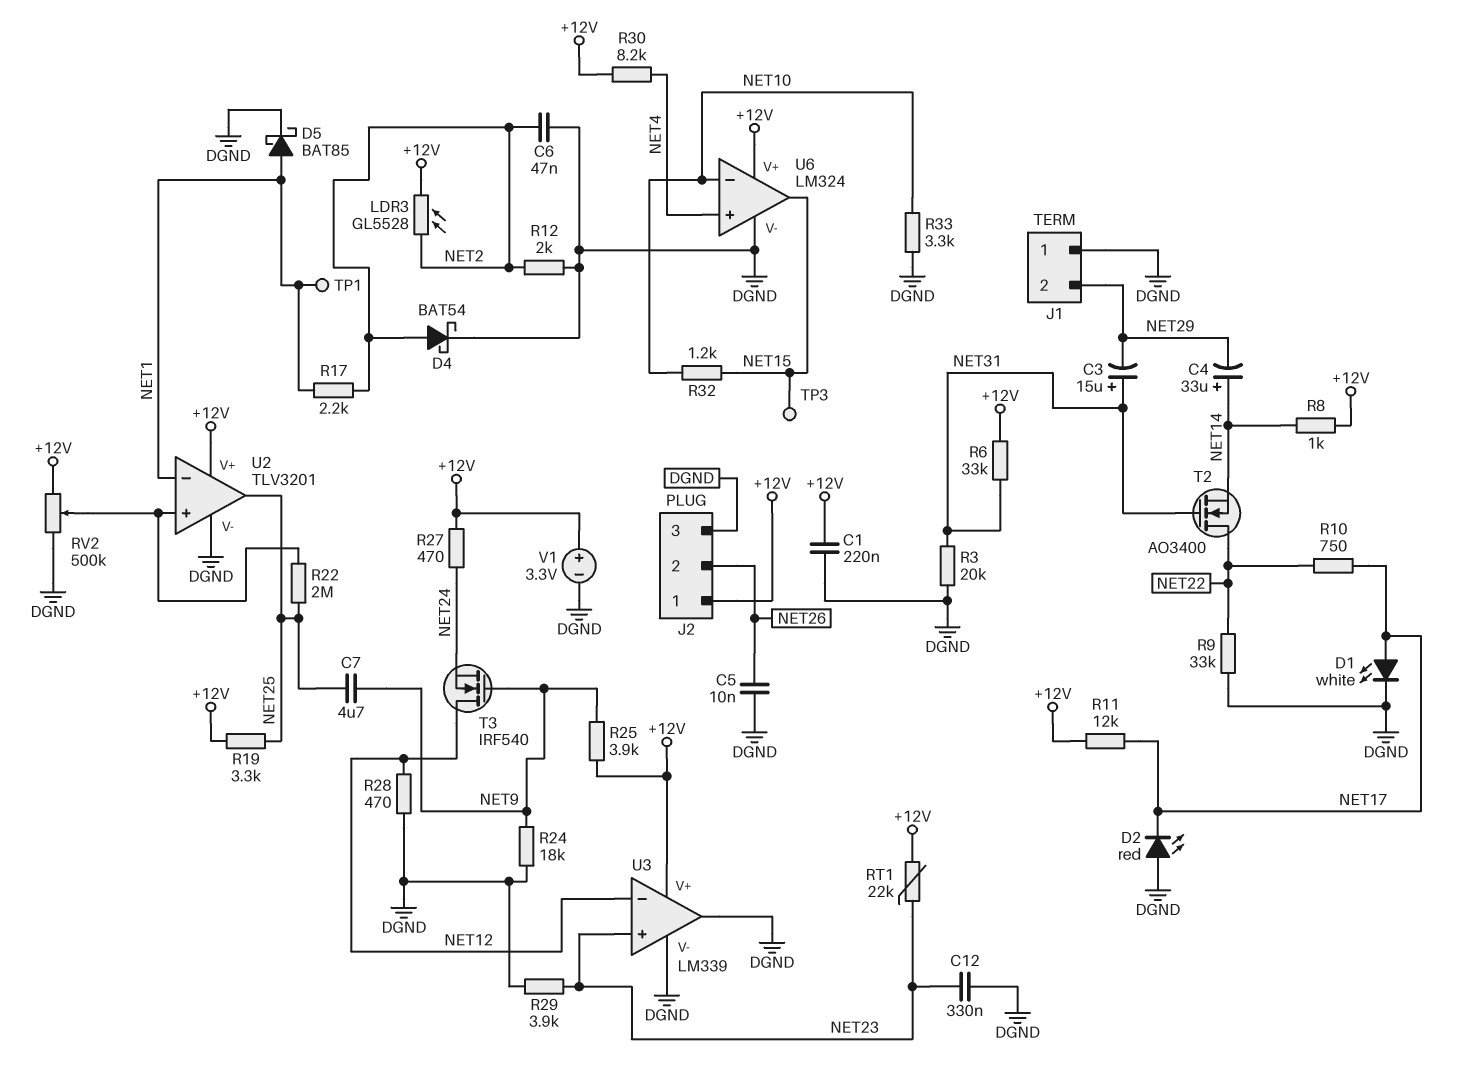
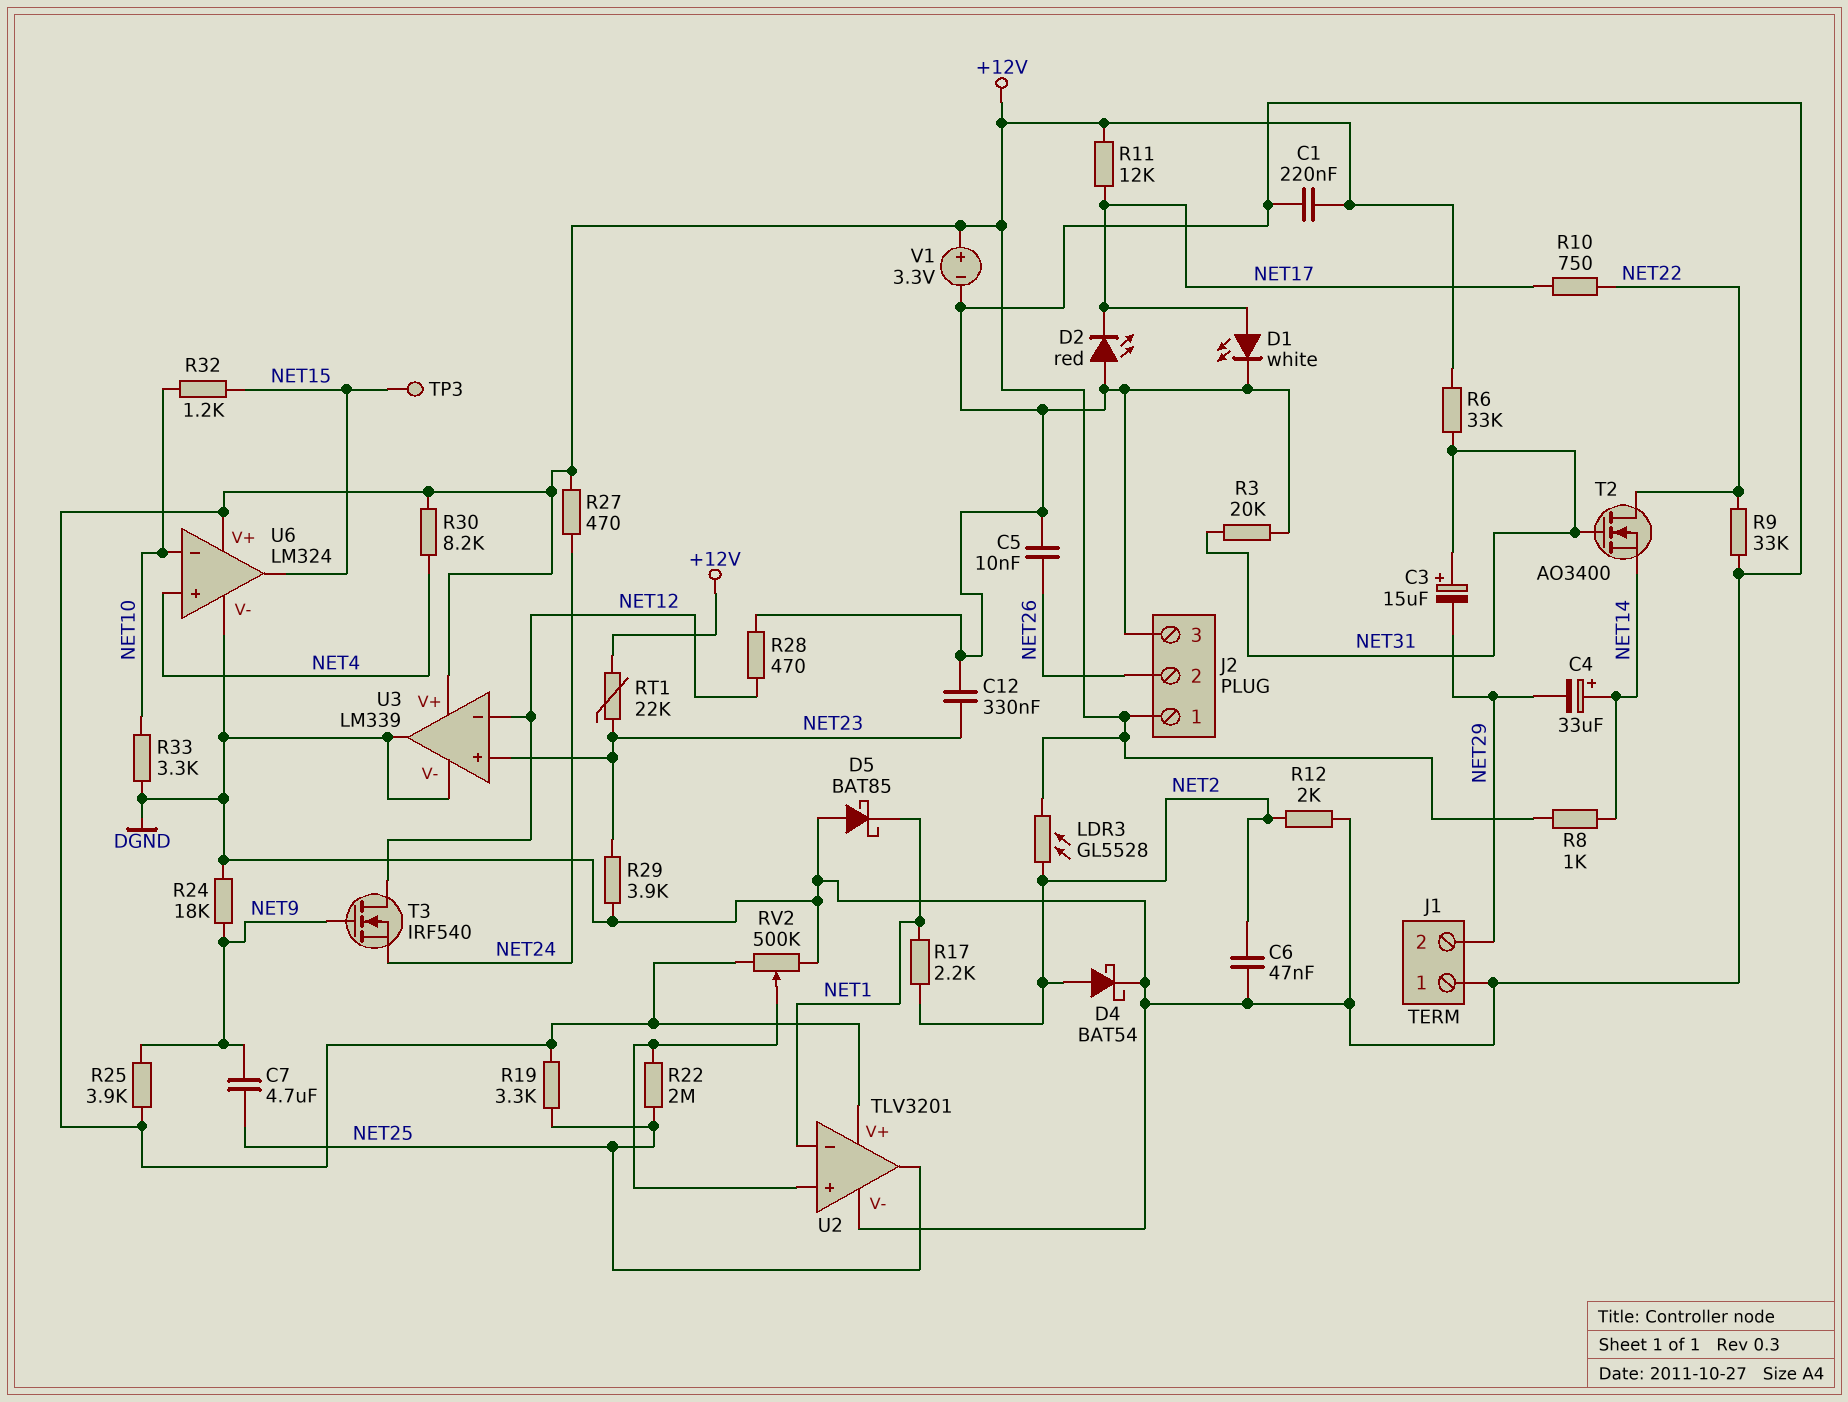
D5: schottky BAT85 (A NET1, K DGND) -> schottky BAT85 (A DGND, K NET1)
TP1: test point (NET1) -> none

